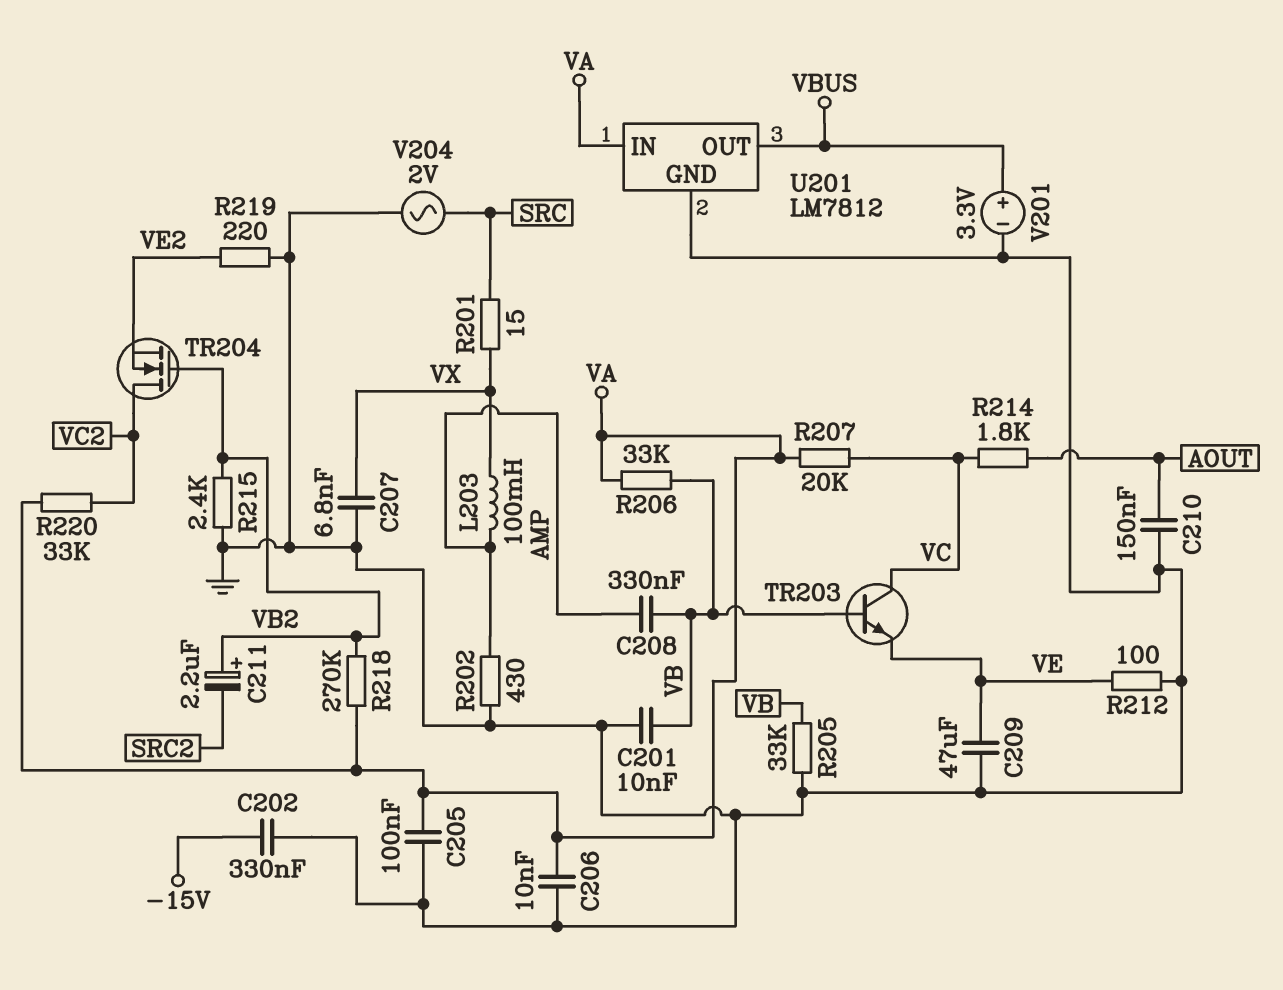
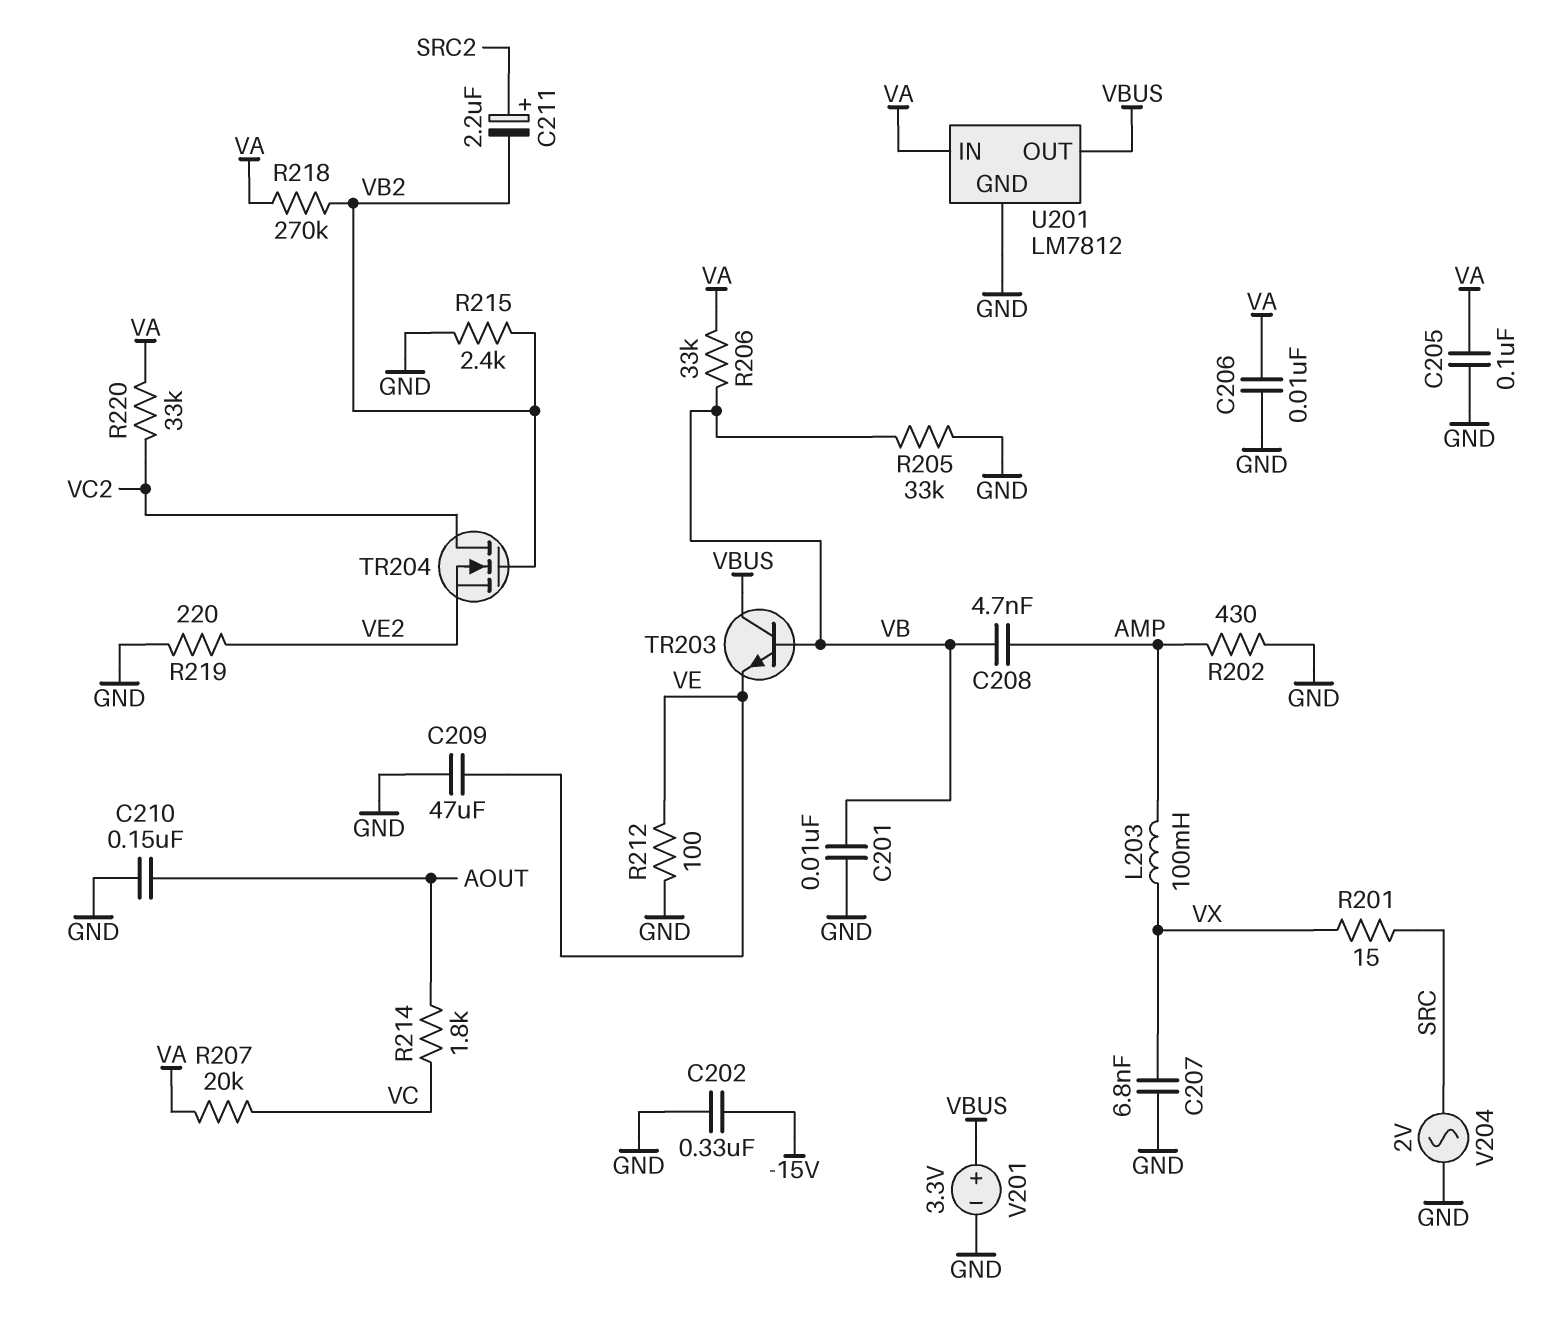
C208: 330nF (AMP, VB) -> 4.7nF (AMP, VB)
C211: 2.2uF (plus VB2, minus SRC2) -> 2.2uF (plus SRC2, minus VB2)
TR203: NPN (B VB, C VC, E VE) -> NPN (B VB, C VBUS, E VE)

